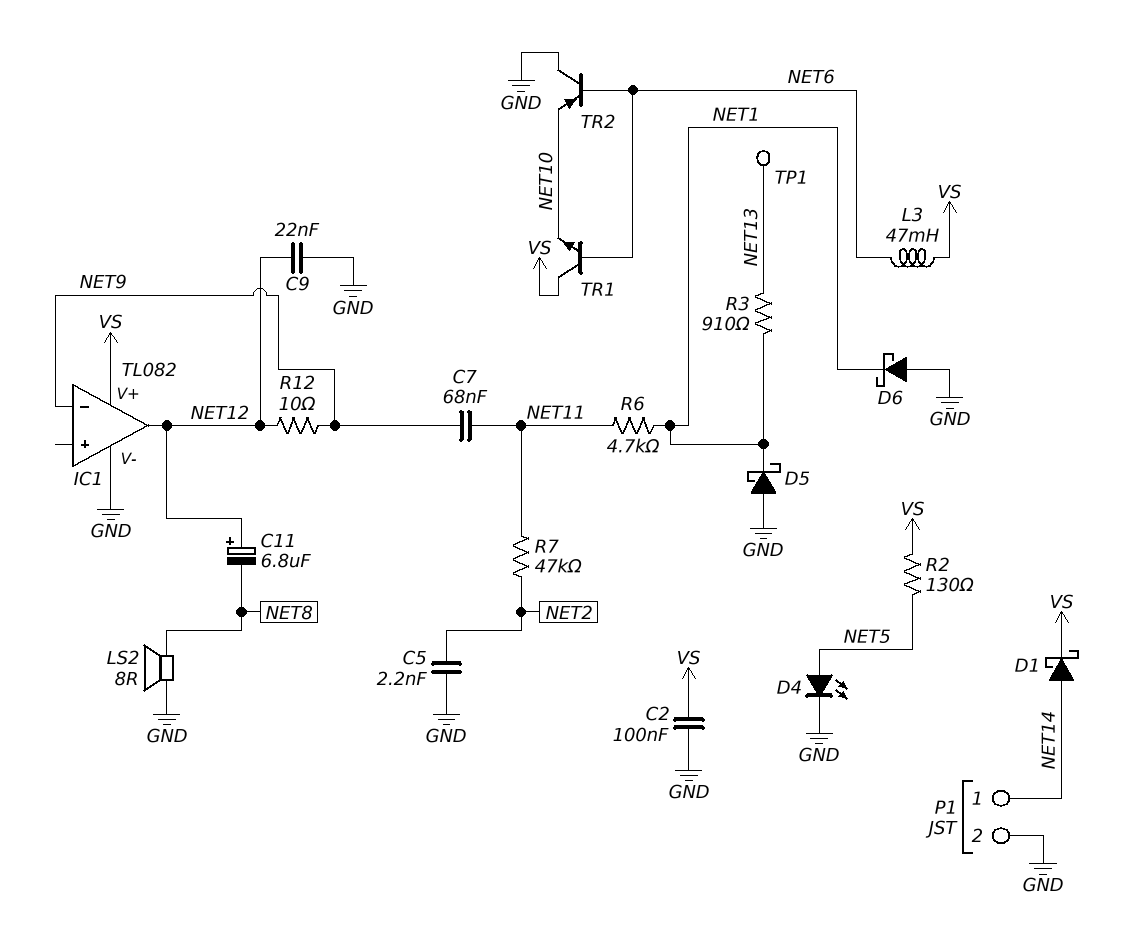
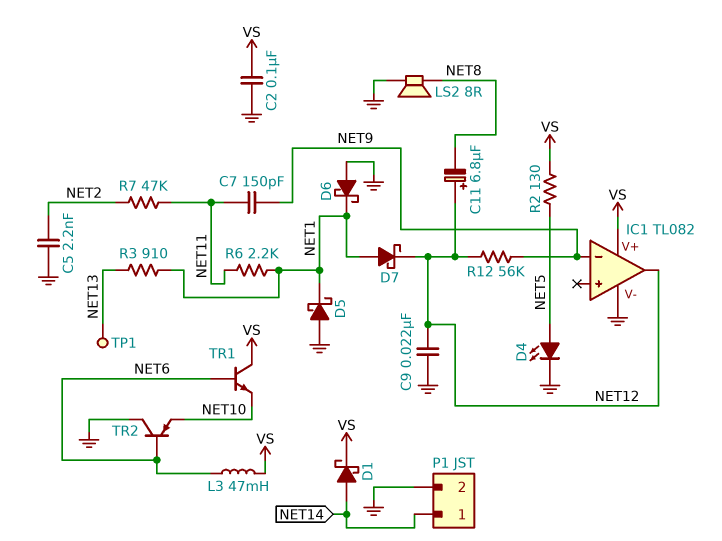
C7: 68nF (NET9, NET11) -> 150pF (NET9, NET11)
D7: none -> schottky (A NET1, K NET12)
R6: 4.7k (NET1, NET11) -> 2.2k (NET1, NET11)
R12: 10 (NET9, NET12) -> 56k (NET9, NET12)

